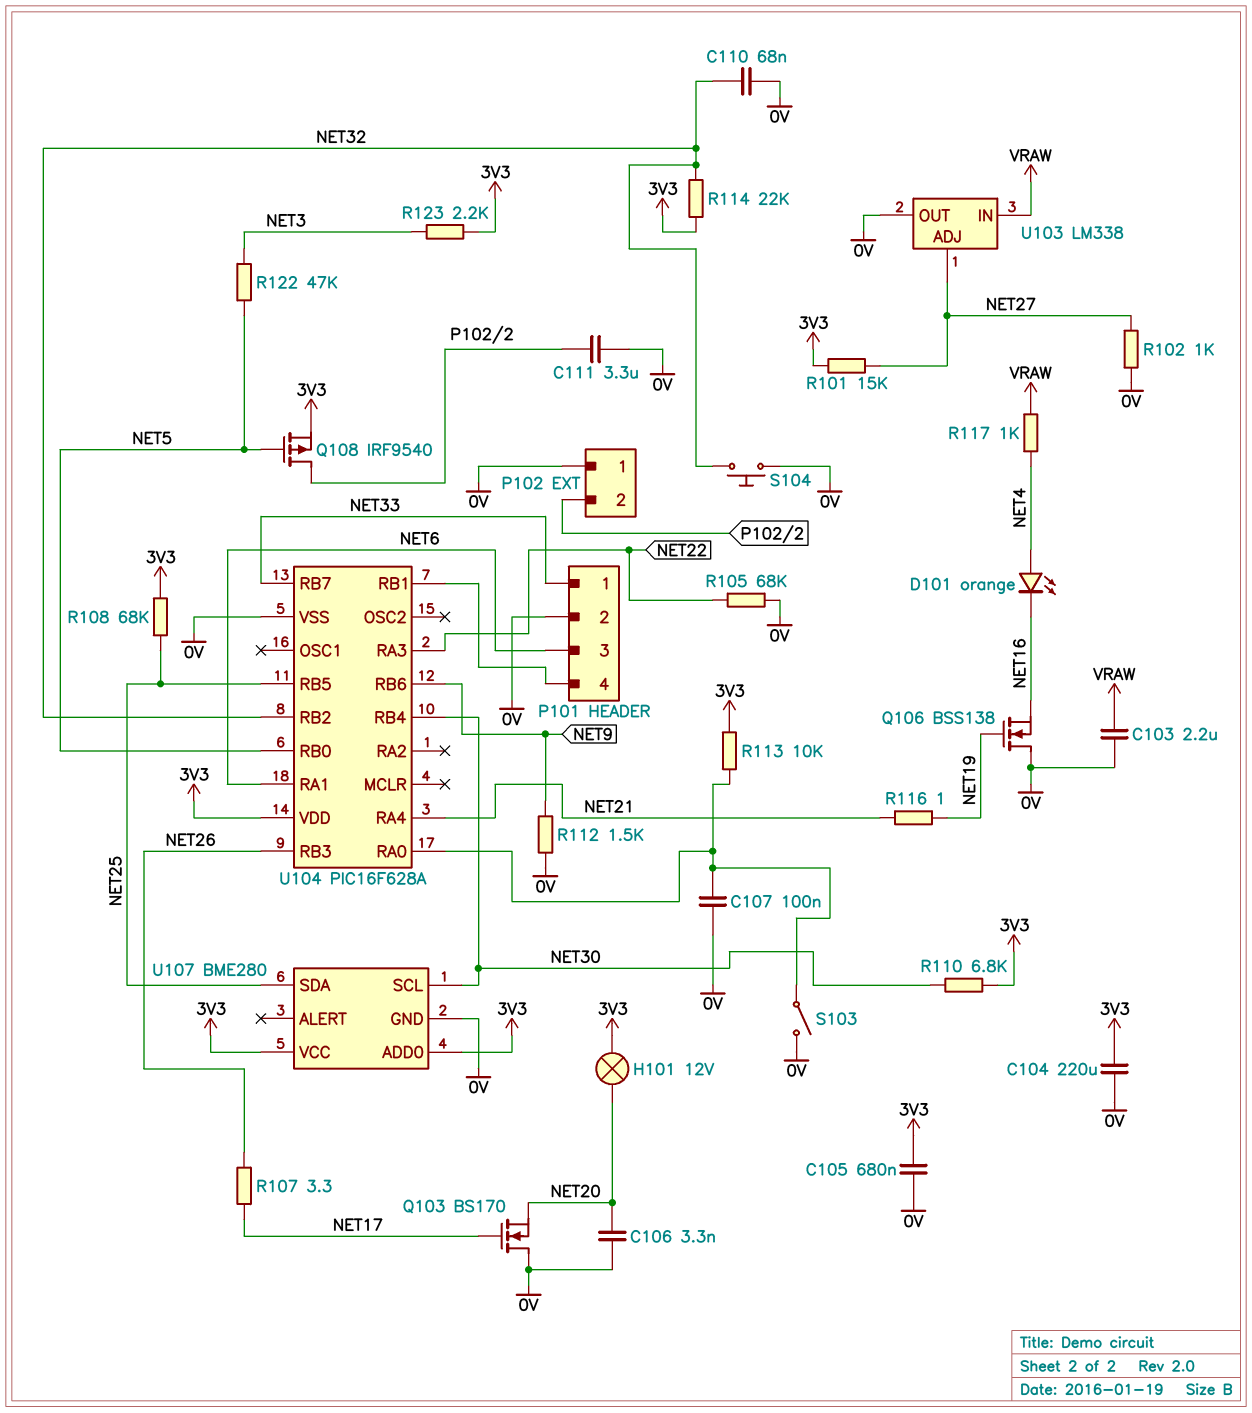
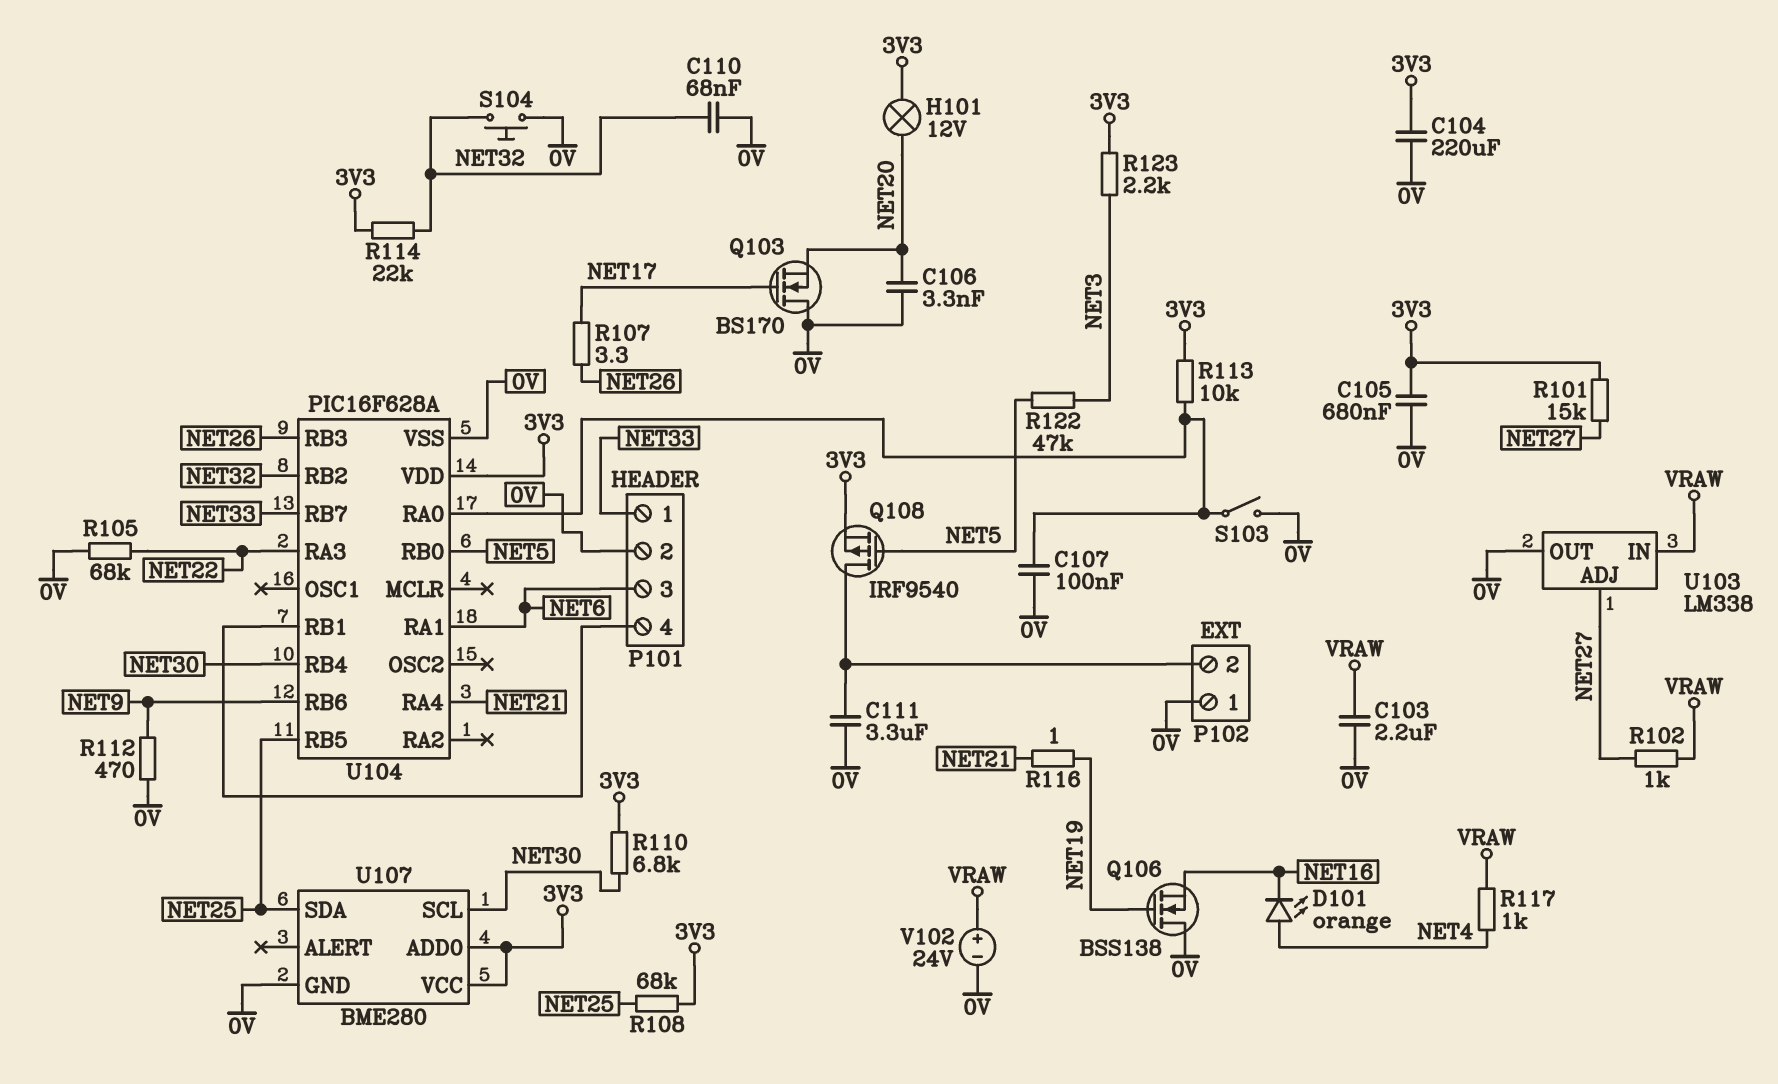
R102: 1k (0V, NET27) -> 1k (NET27, VRAW)
R112: 1.5k (0V, NET9) -> 470 (0V, NET9)
V102: none -> 24V (plus VRAW, minus 0V)

